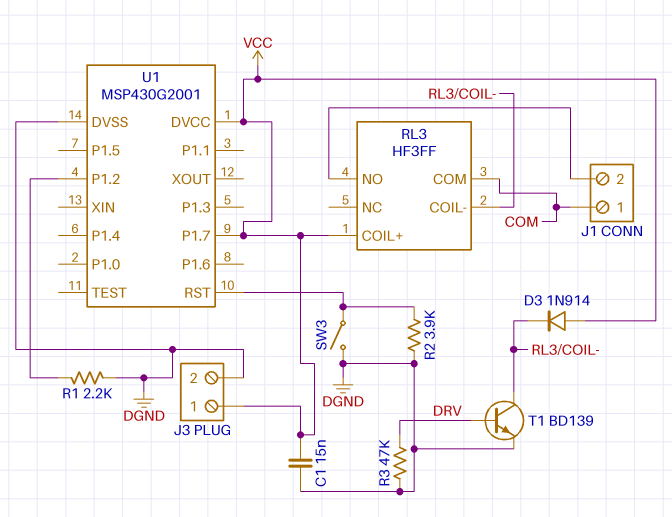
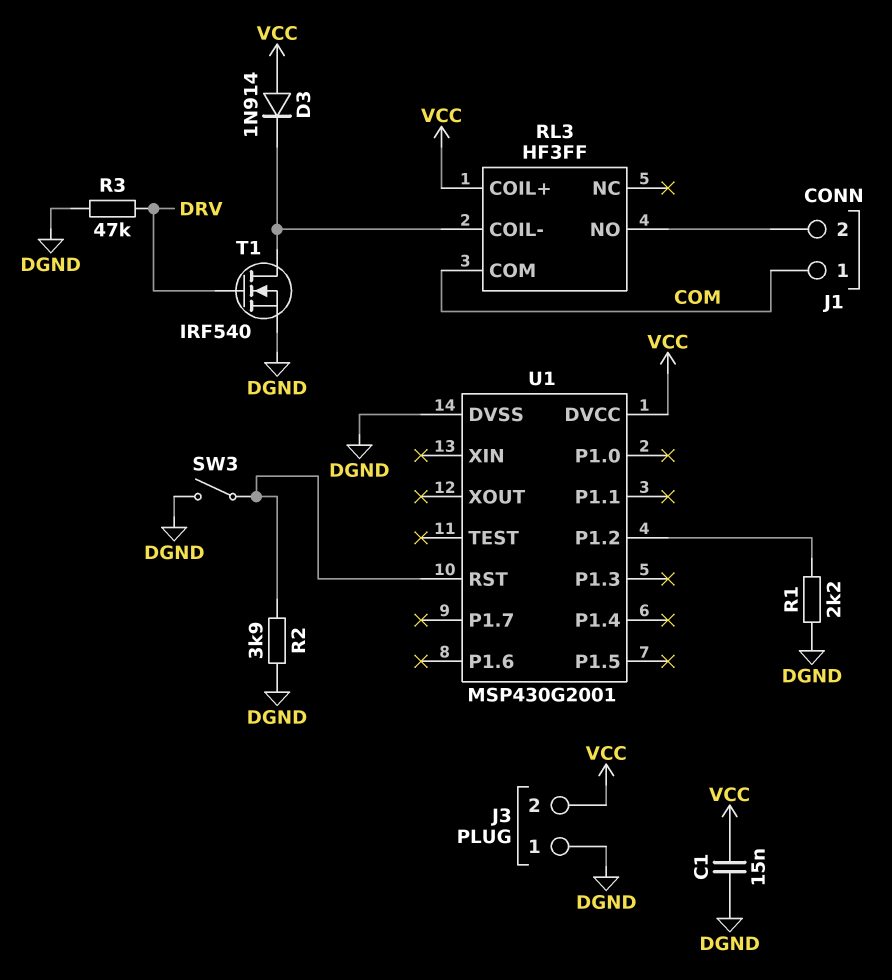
J3 pin 1: VCC -> DGND
J3 pin 2: DGND -> VCC
T1: NPN BD139 (B DRV, C RL3/COIL-, E DGND) -> NMOS IRF540 (G DRV, D RL3/COIL-, S DGND)
U1 pin P1.7: VCC -> none

